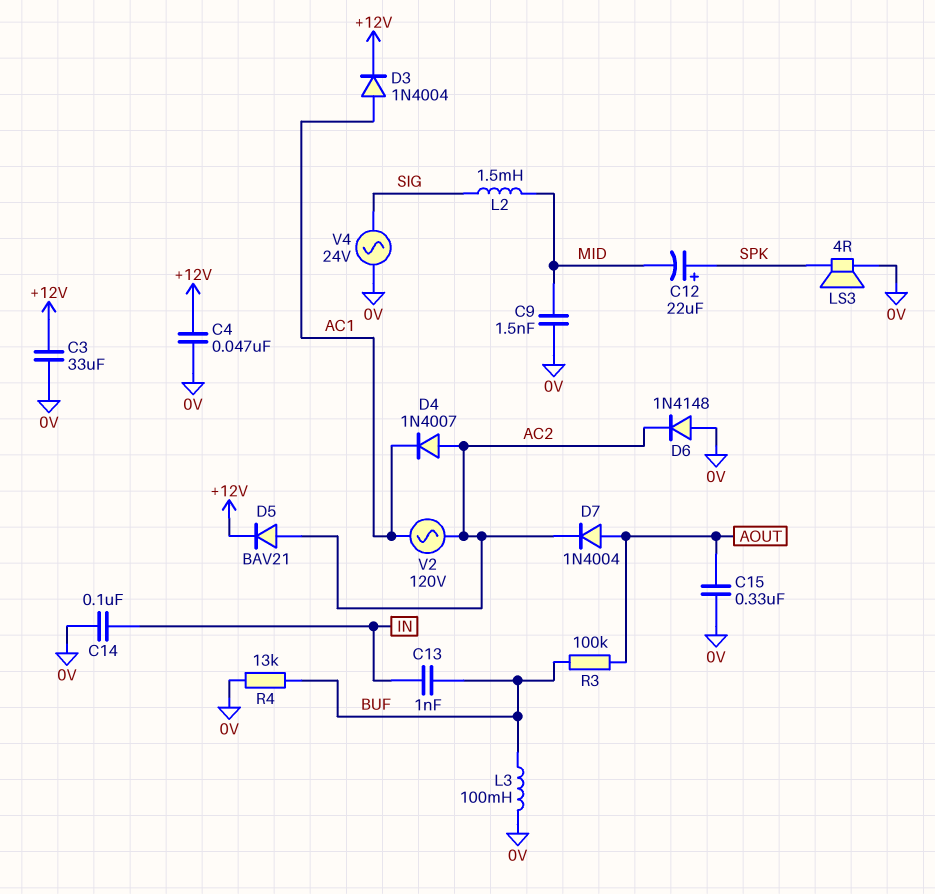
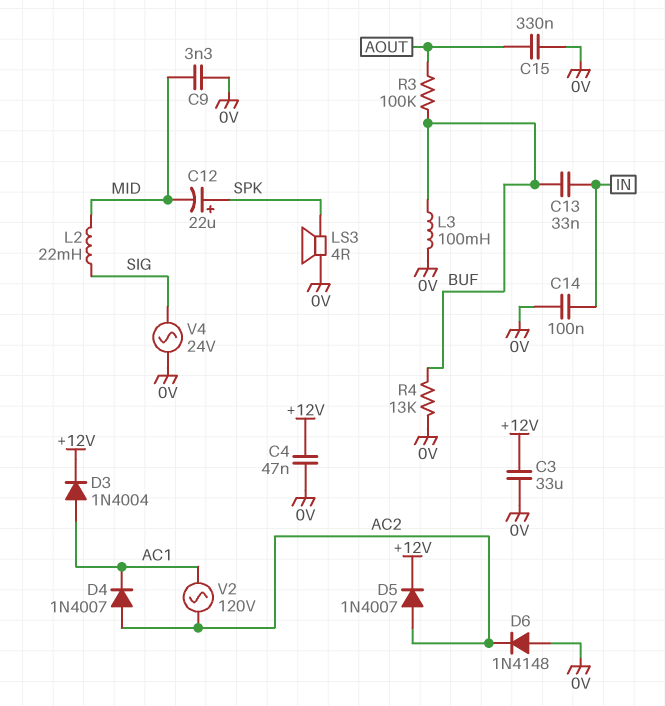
C9: 1.5nF (0V, MID) -> 3.3nF (0V, MID)
C13: 1nF (BUF, IN) -> 33nF (BUF, IN)
D5: diode BAV21 (A AC2, K +12V) -> diode 1N4007 (A AC2, K +12V)
D7: diode 1N4004 (A AOUT, K AC2) -> none
L2: 1.5mH (MID, SIG) -> 22mH (MID, SIG)

